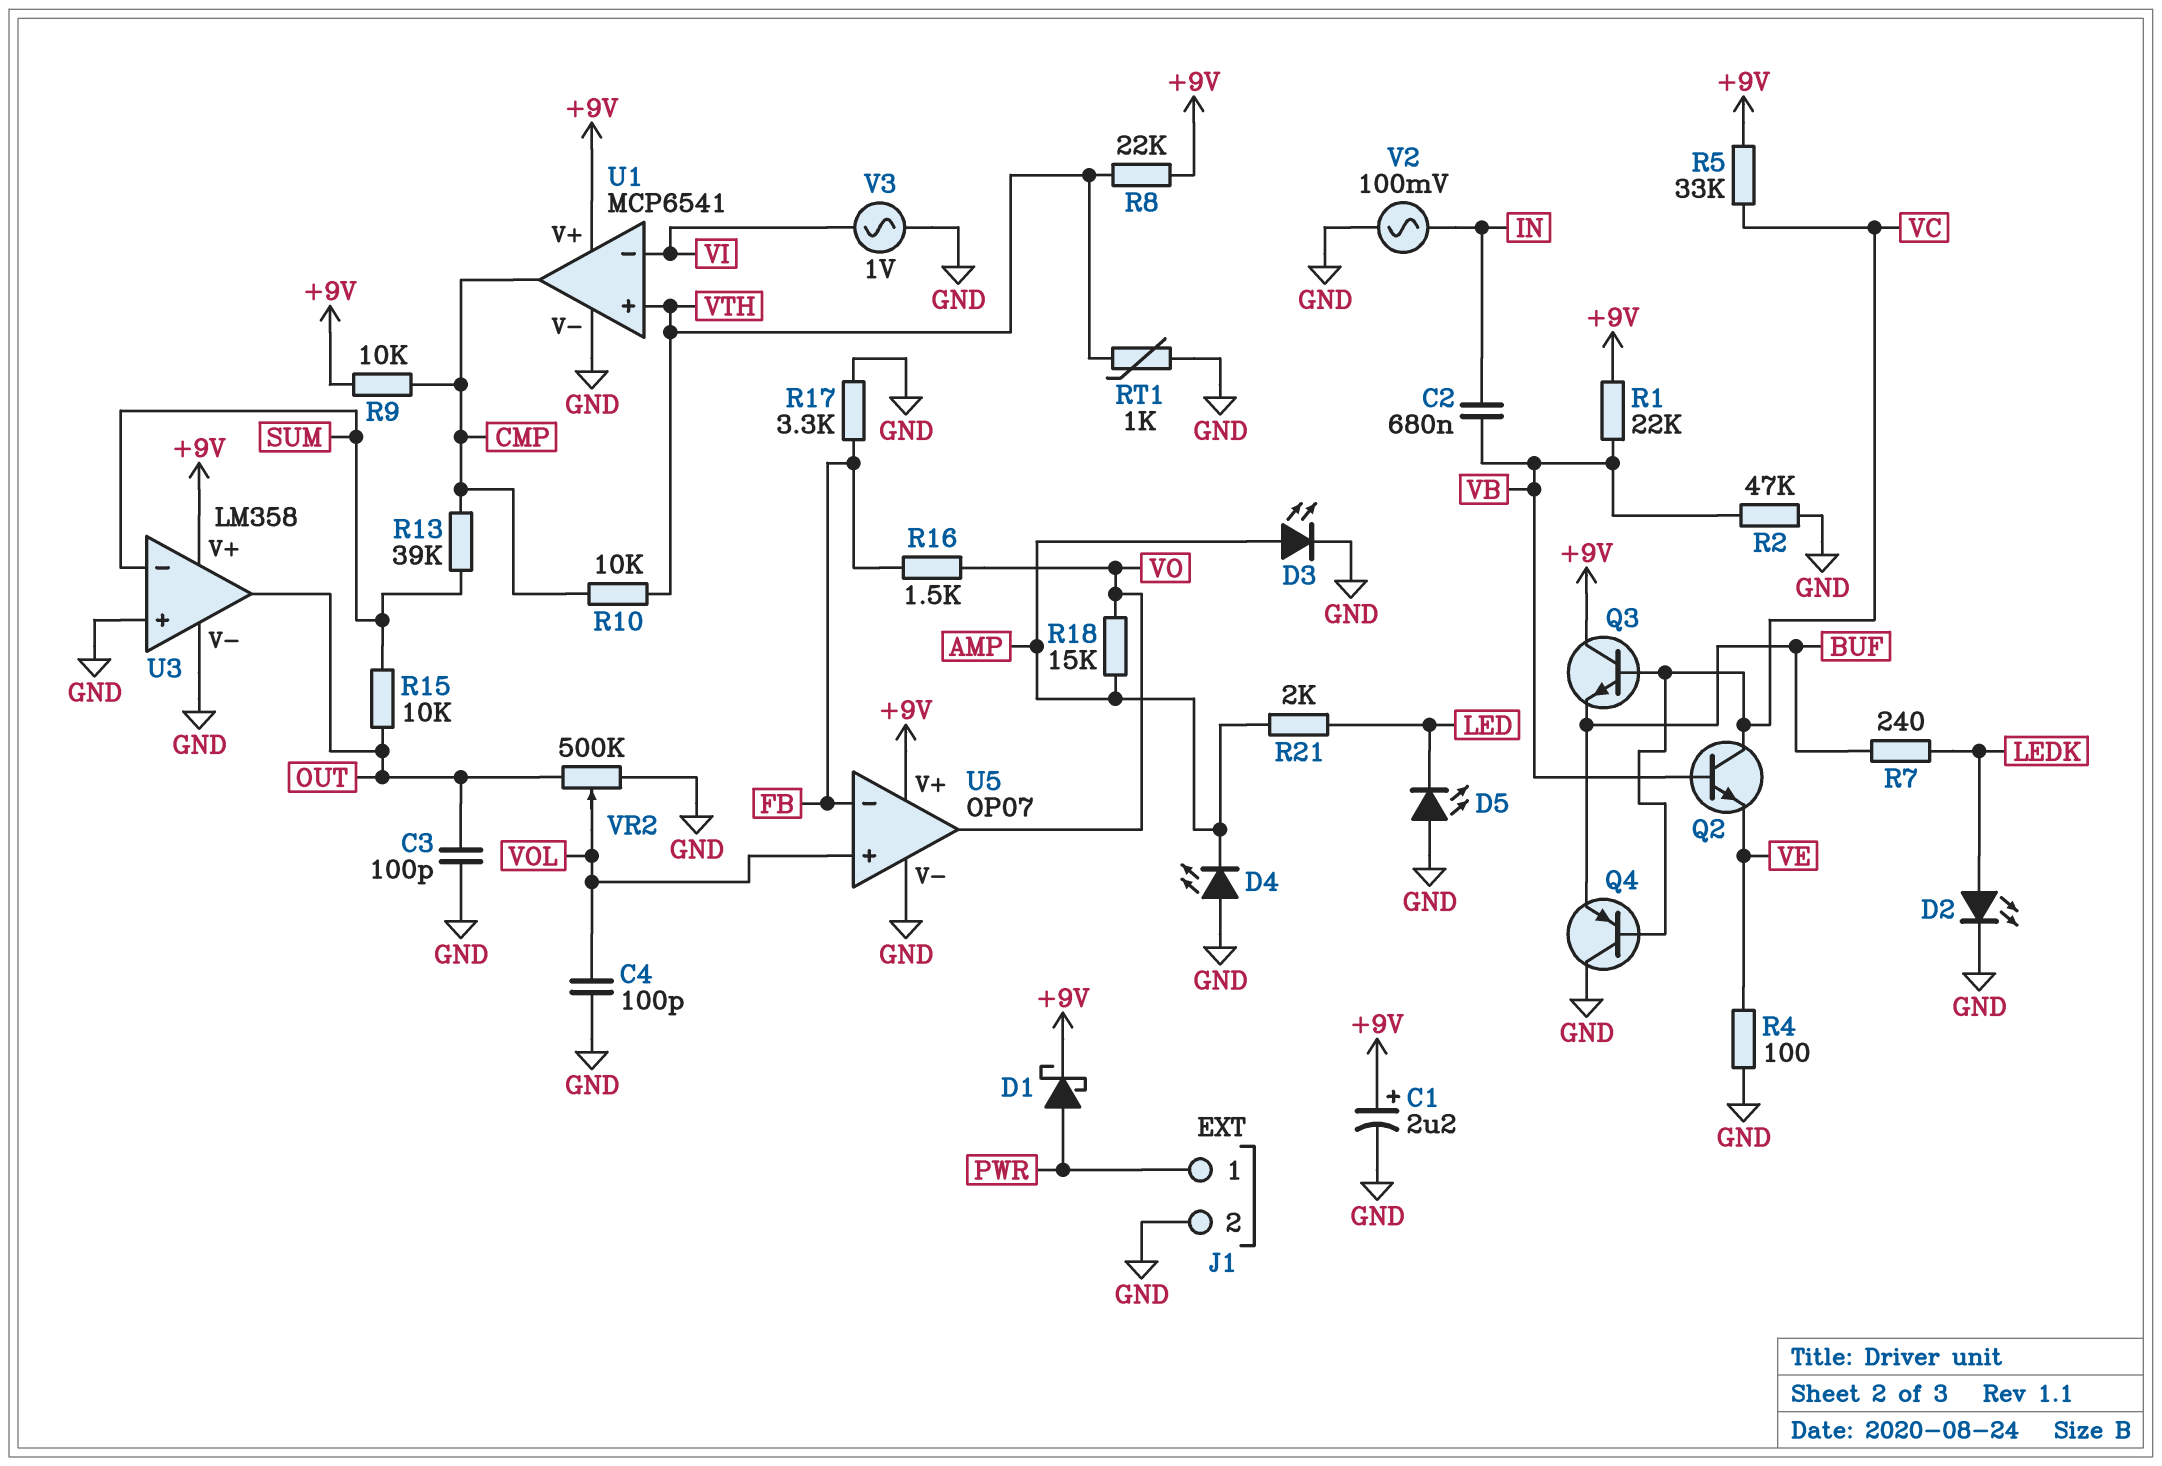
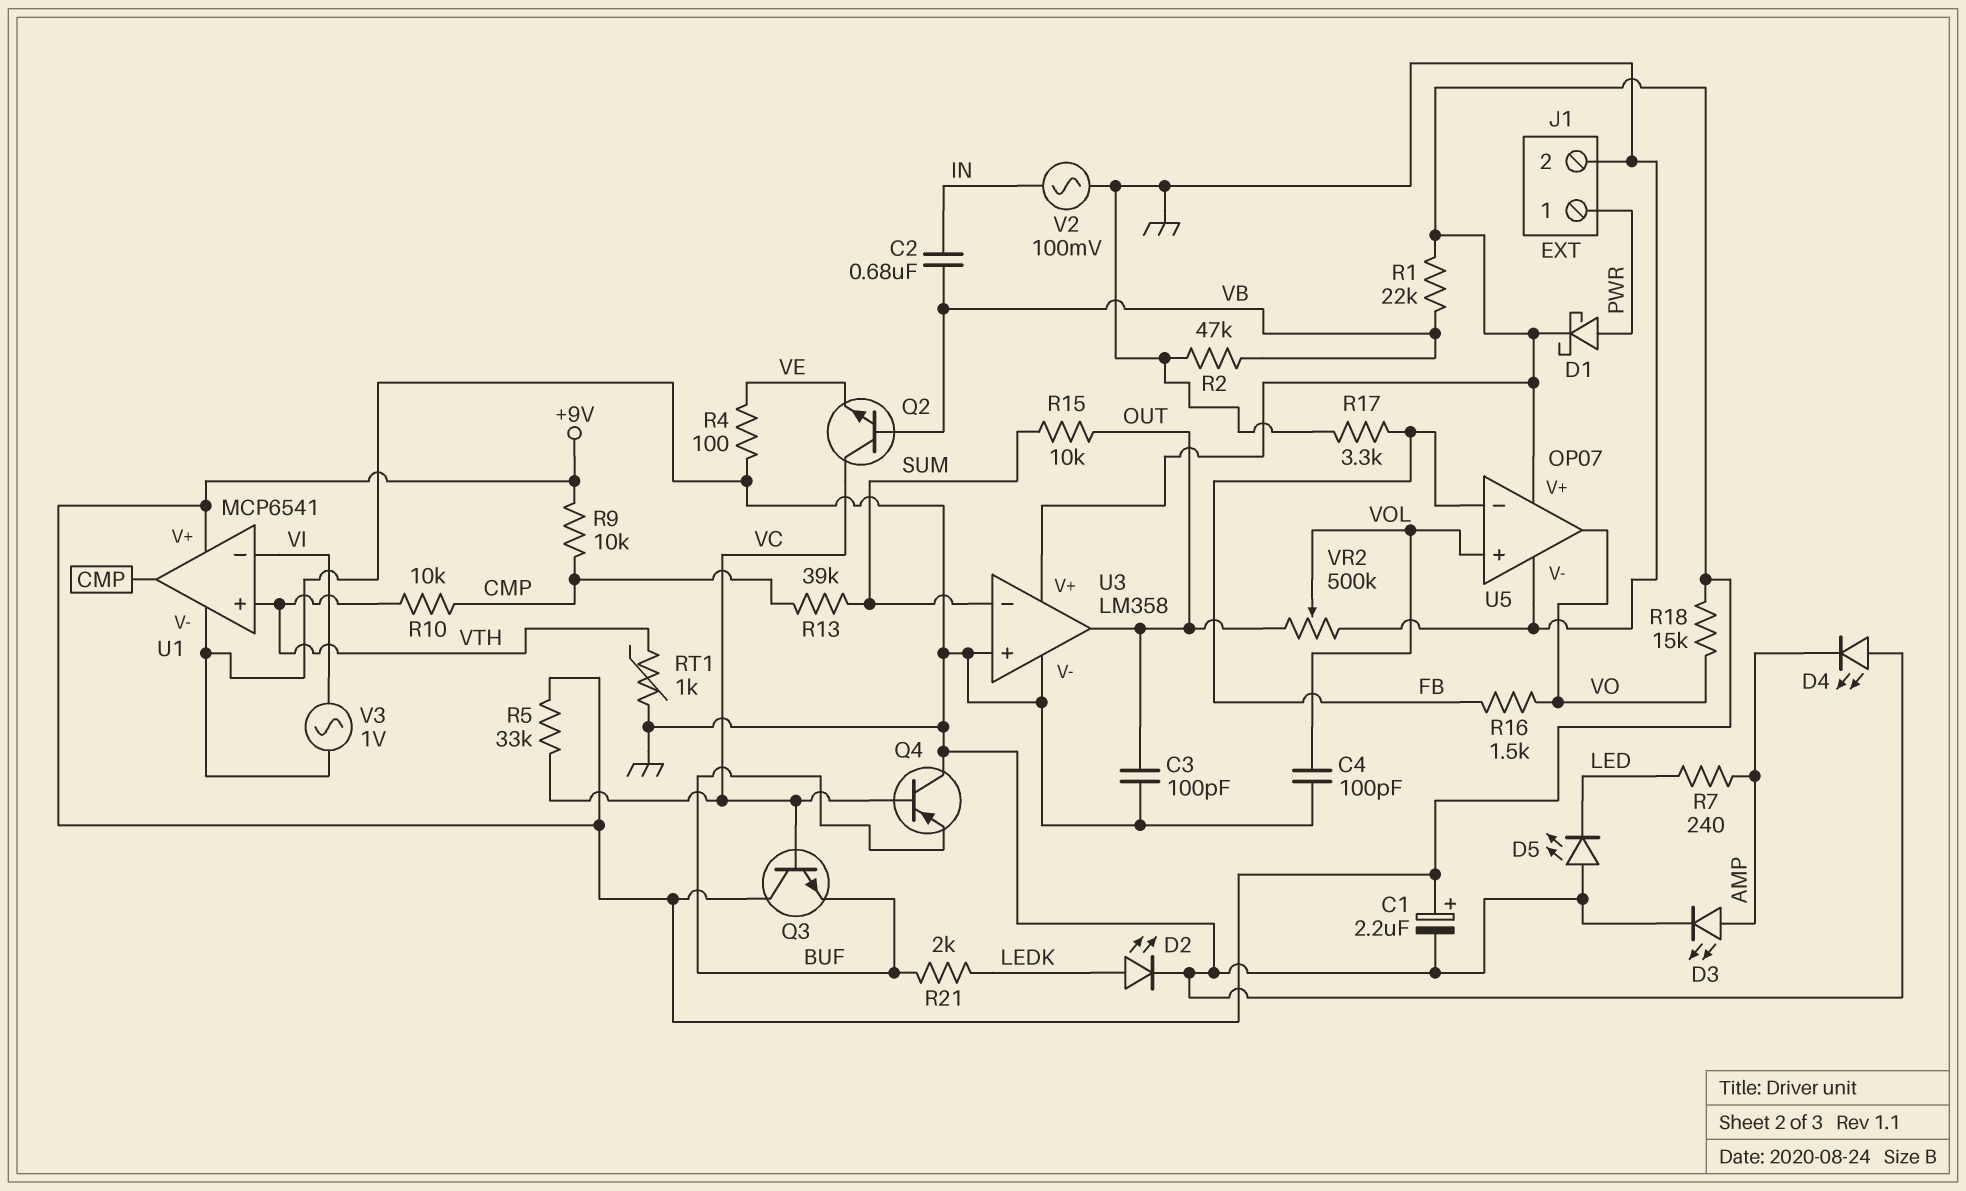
R7: 240 (BUF, LEDK) -> 240 (AMP, LED)
R8: 22k (+9V, VTH) -> none
R18: 15k (AMP, VO) -> 15k (+9V, VO)
R21: 2k (AMP, LED) -> 2k (BUF, LEDK)

